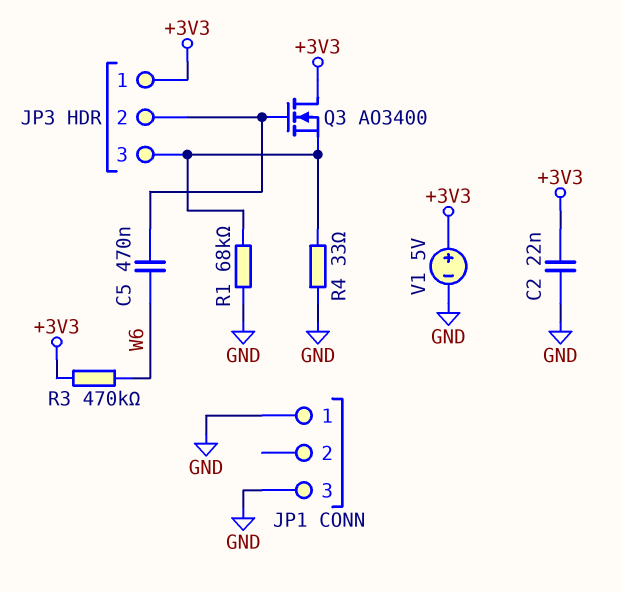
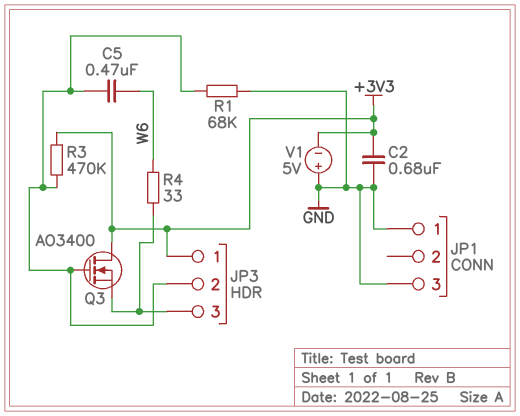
C2: 22nF (+3V3, GND) -> 680nF (+3V3, GND)
R1: 68k (GND, JP3/3) -> 68k (GND, JP3/2)
R3: 470k (+3V3, W6) -> 470k (+3V3, JP3/2)
R4: 33 (GND, JP3/3) -> 33 (JP3/3, W6)
V1: 5V (plus +3V3, minus GND) -> 5V (plus GND, minus +3V3)

